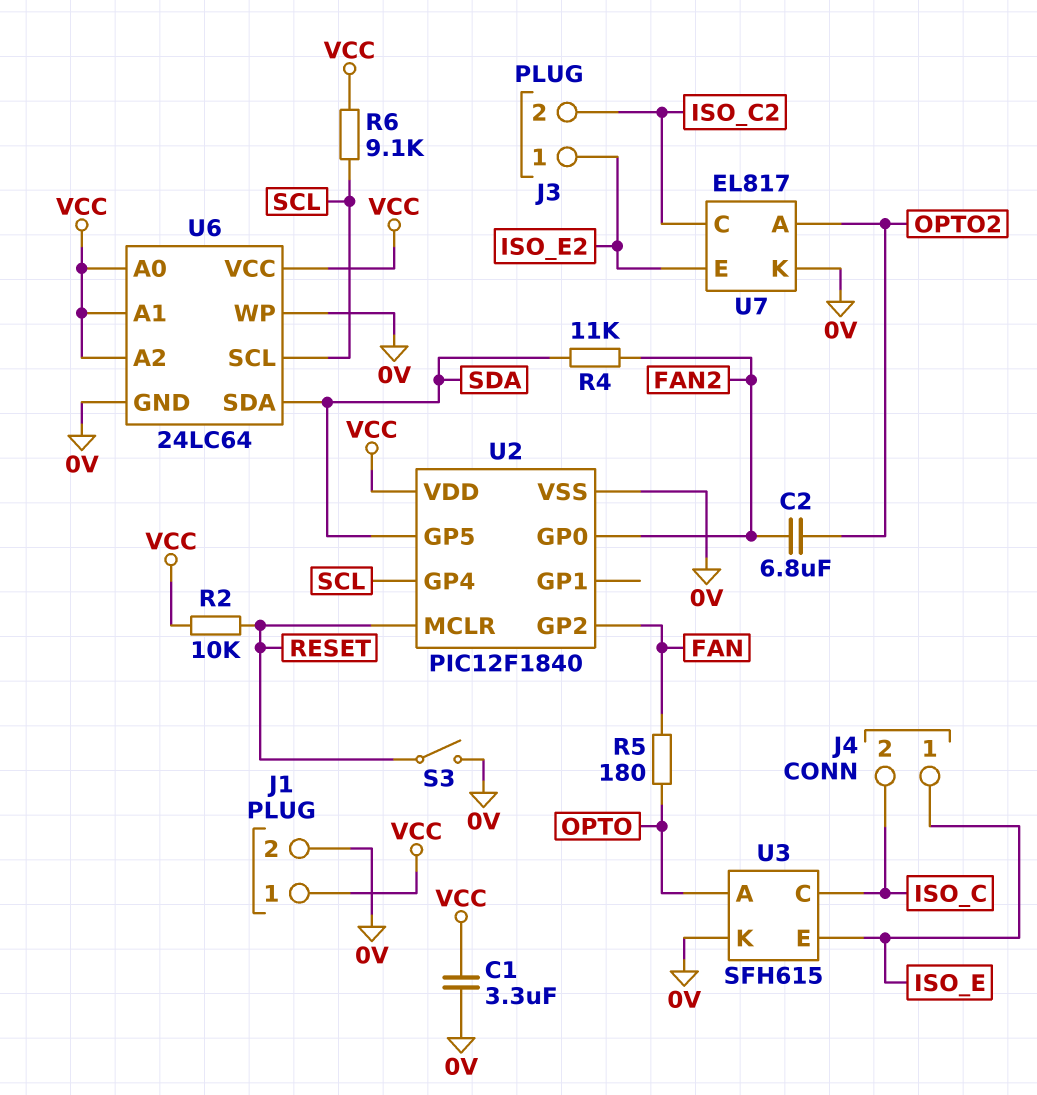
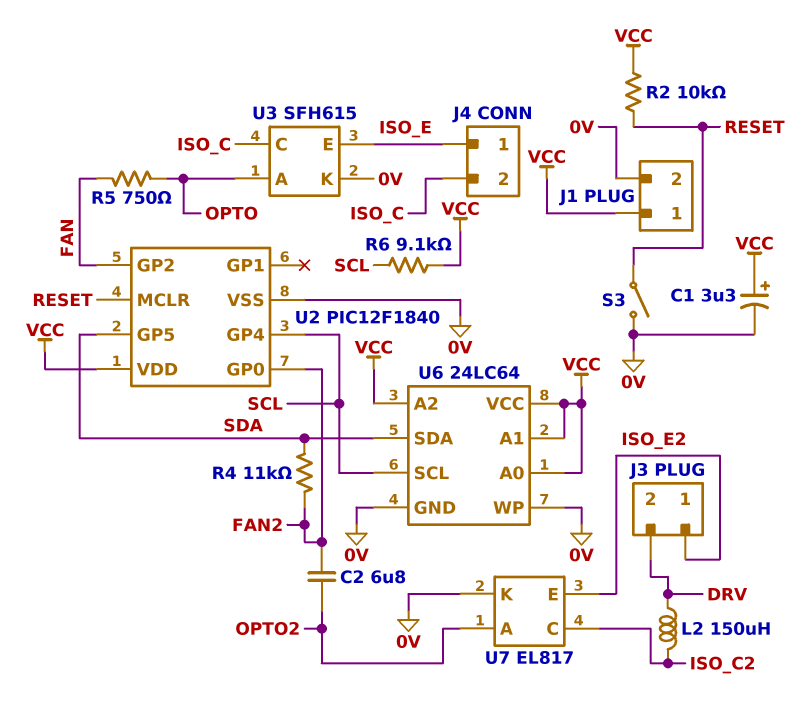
C1: 3.3uF (0V, VCC) -> 3.3uF (plus VCC, minus 0V)
J3 pin 2: ISO_C2 -> DRV
L2: none -> 150uH (DRV, ISO_C2)
R5: 180 (FAN, OPTO) -> 750 (FAN, OPTO)

